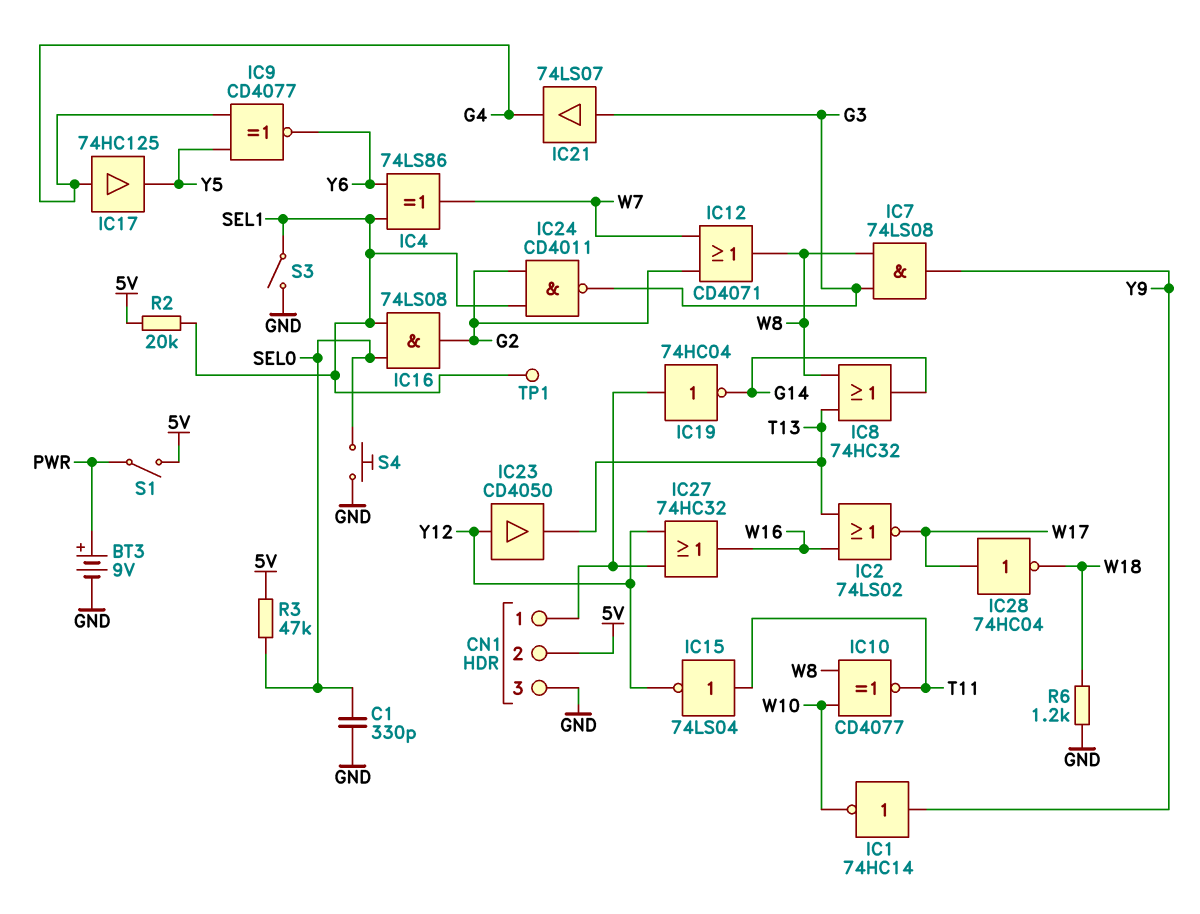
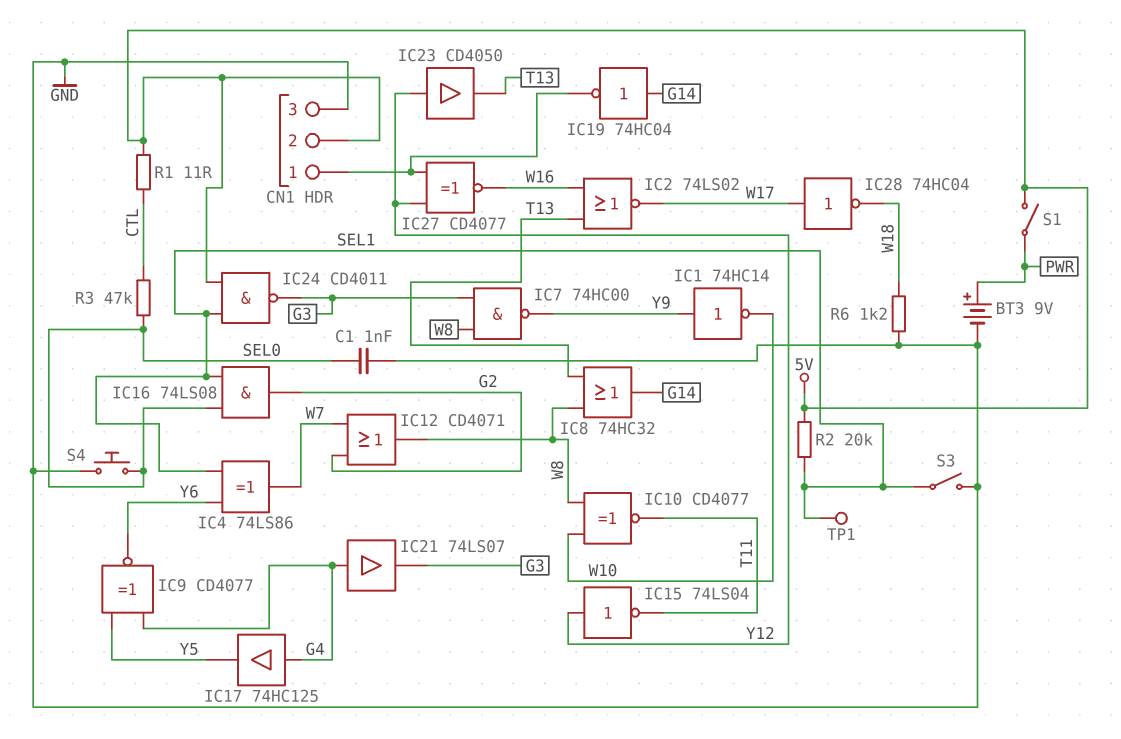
C1: 330pF (GND, SEL0) -> 1nF (GND, SEL0)
IC7: AND 74LS08 (in G3, in W8, out Y9) -> NAND 74HC00 (in G3, in W8, out Y9)
IC15: NOT 74LS04 (in T11, out Y12) -> NOT 74LS04 (in Y12, out T11)
IC19: NOT 74HC04 (in CN1/1, out G14) -> NOT 74HC04 (in G14, out CN1/1)
IC21: buffer 74LS07 (in G3, out G4) -> buffer 74LS07 (in G4, out G3)
IC24: NAND CD4011 (in G2, in SEL1, out G3) -> NAND CD4011 (in 5V, in SEL1, out G3)
IC27: OR 74HC32 (in CN1/1, in Y12, out W16) -> XNOR CD4077 (in CN1/1, in Y12, out W16)
R1: none -> 11 (5V, CTL)
R3: 47k (5V, SEL0) -> 47k (CTL, SEL0)

